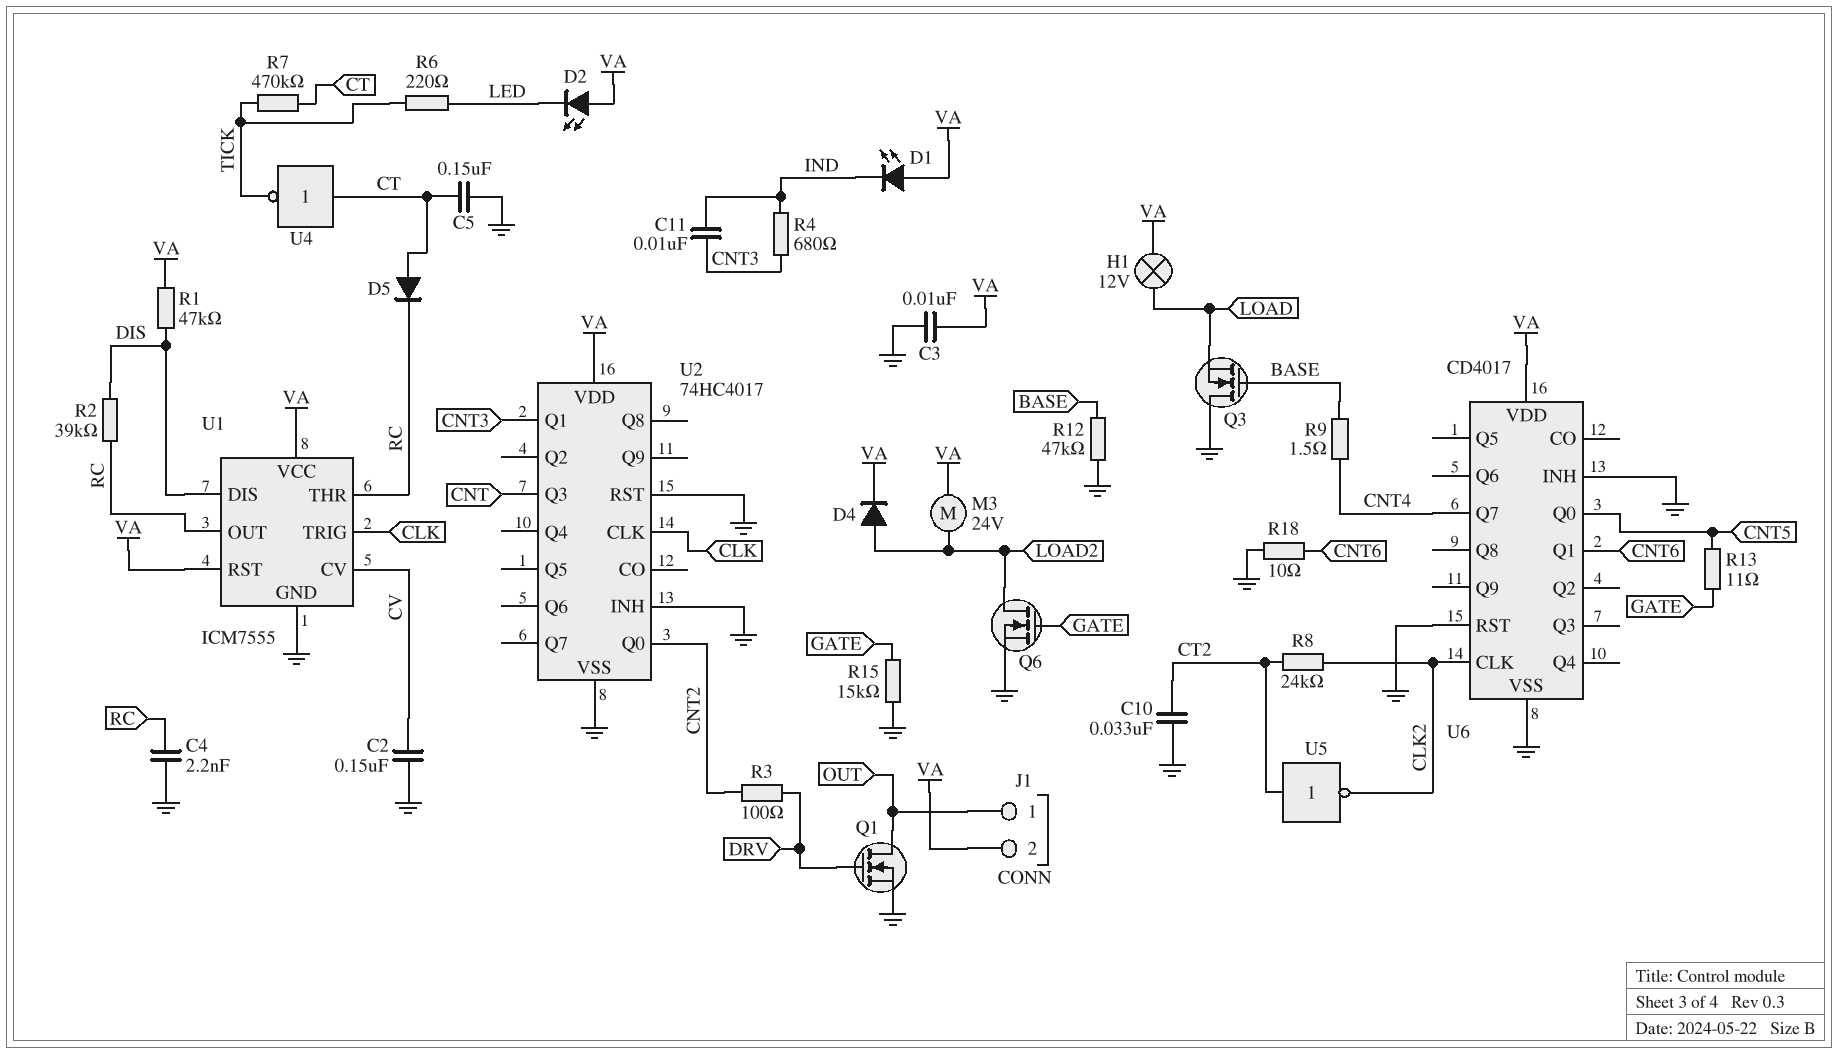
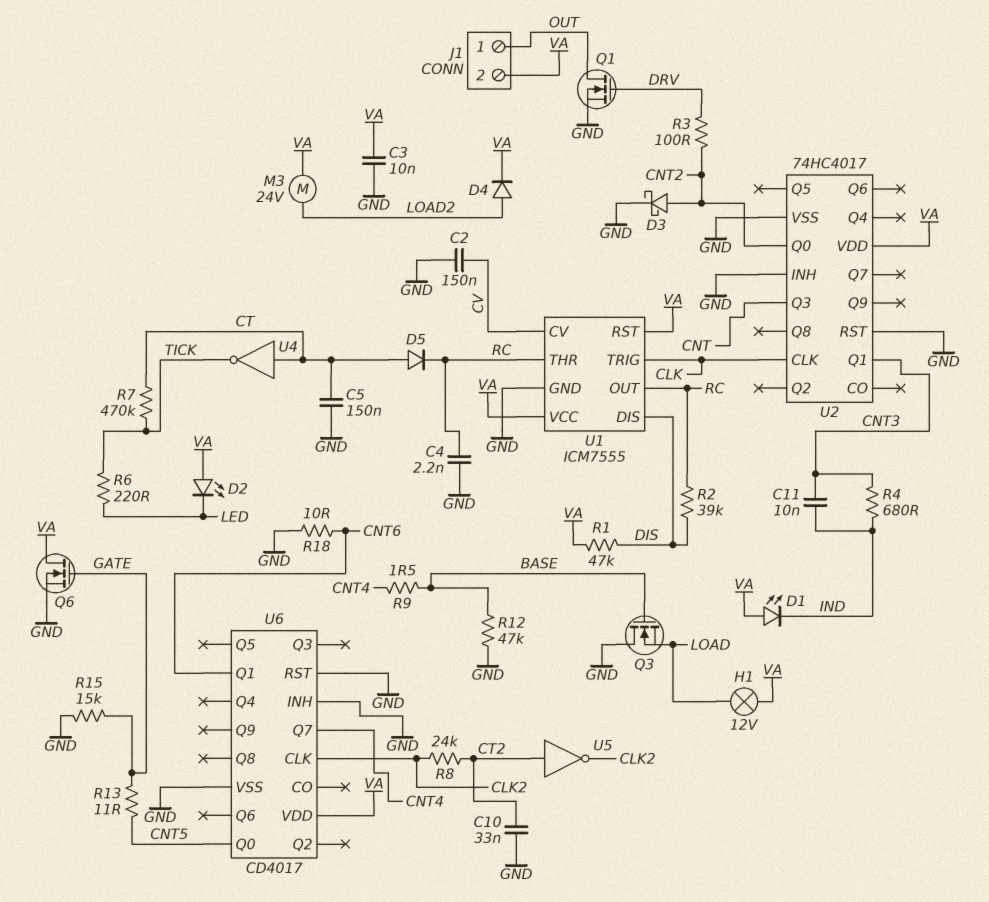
D3: none -> schottky (A CNT2, K GND)
Q6: NMOS (G GATE, D LOAD2, S GND) -> NMOS (G GATE, D VA, S GND)

